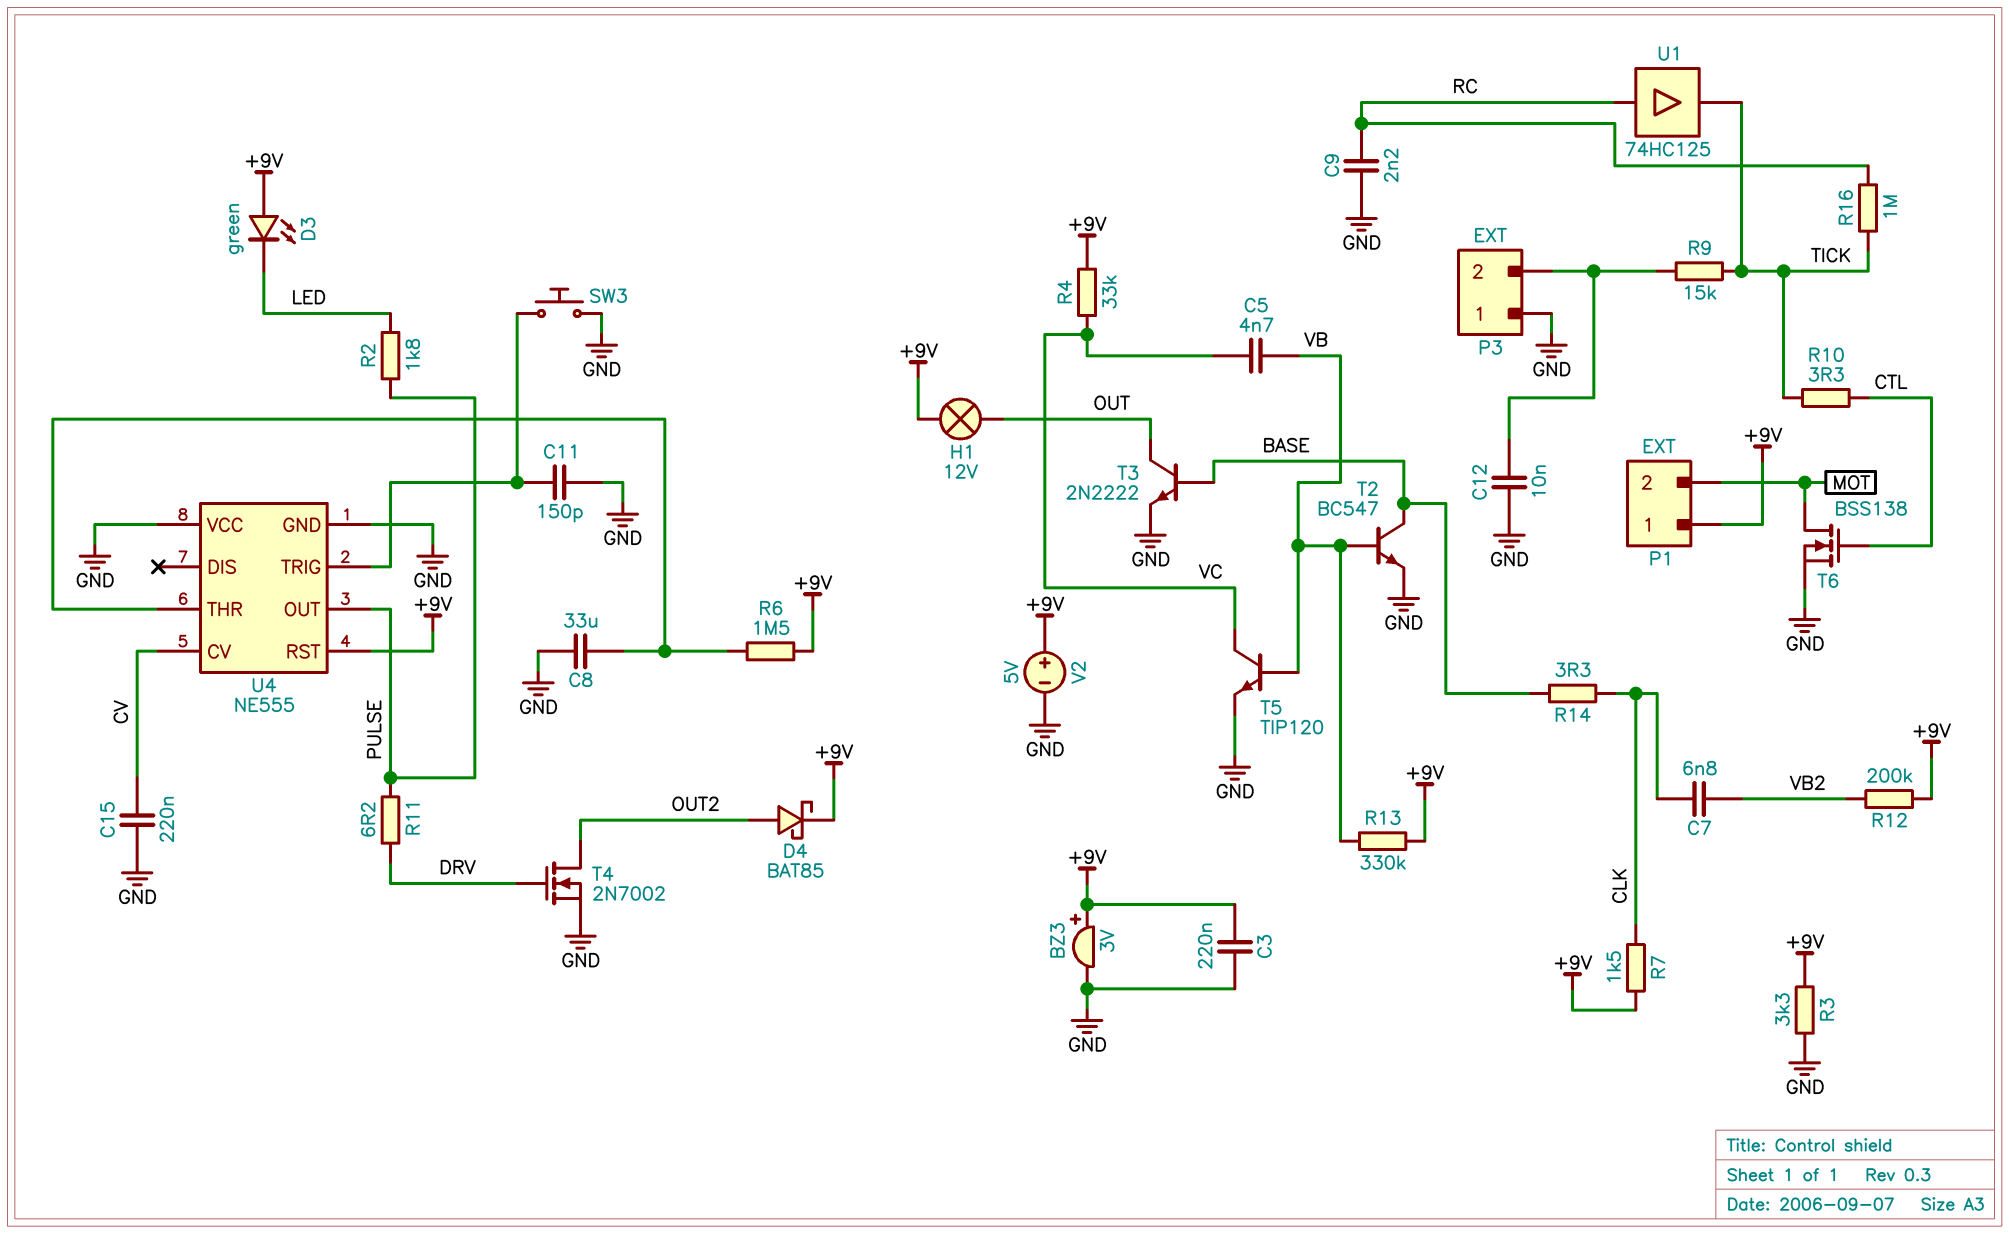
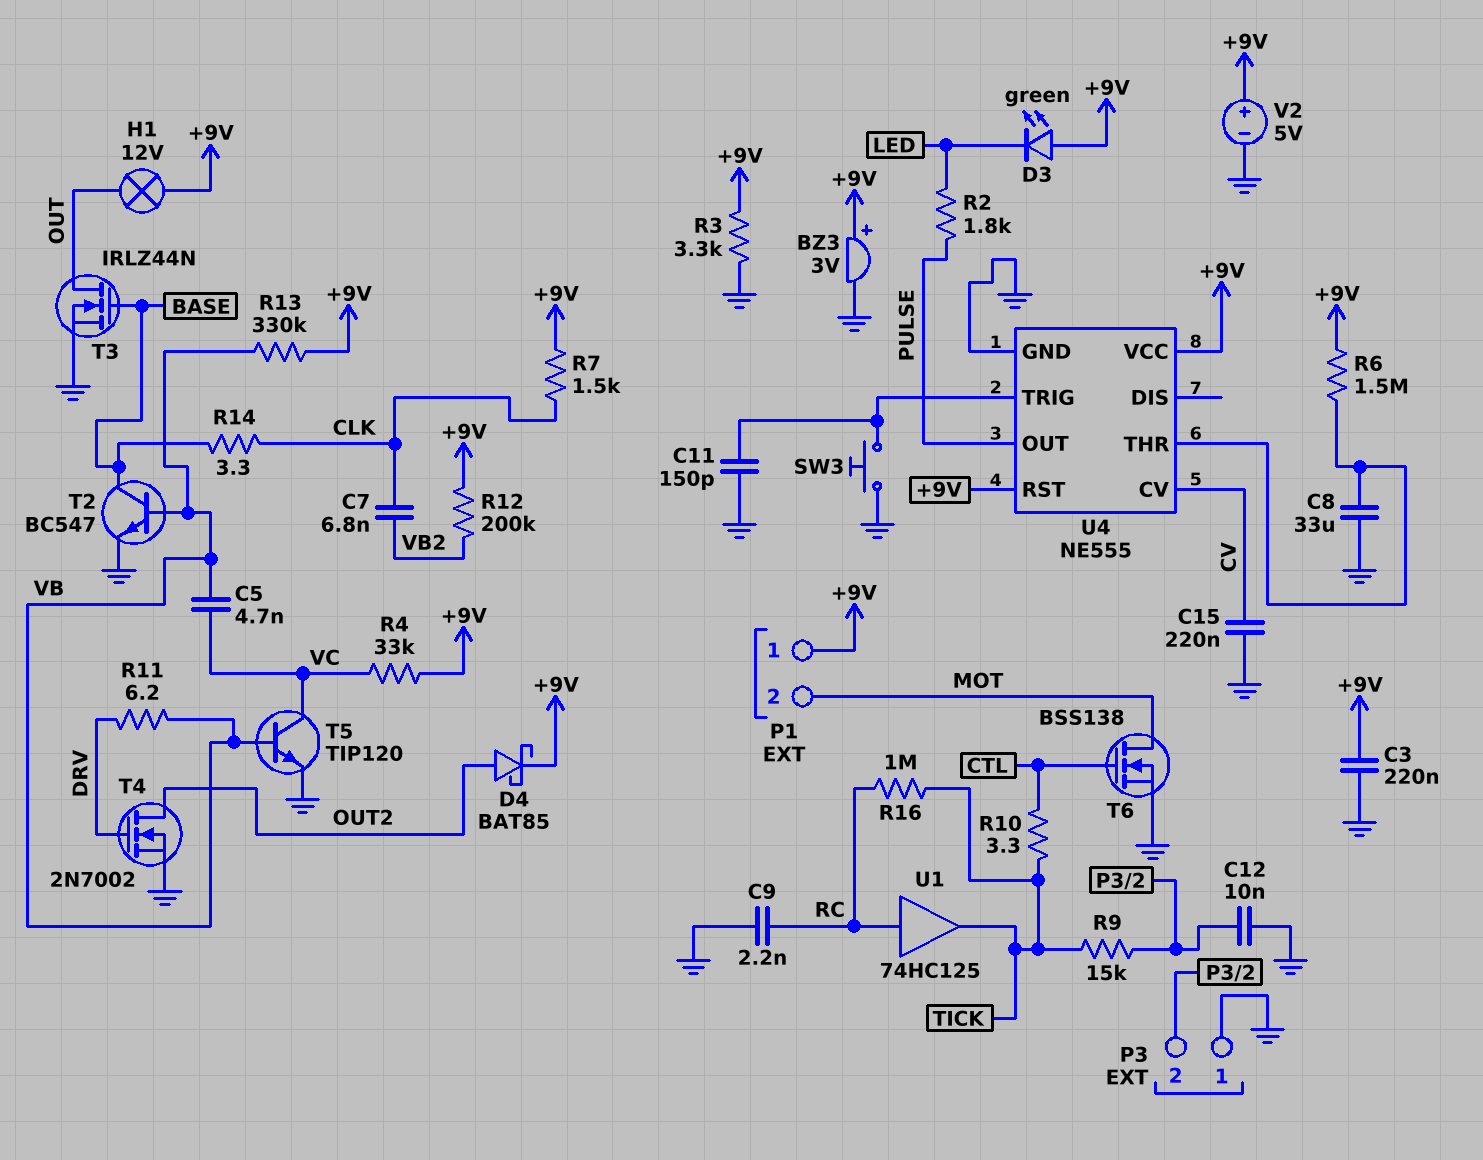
R11: 6.2 (DRV, PULSE) -> 6.2 (DRV, VB)
T3: NPN 2N2222 (B BASE, C OUT, E GND) -> NMOS IRLZ44N (G BASE, D OUT, S GND)
U4 pin VCC: GND -> +9V

